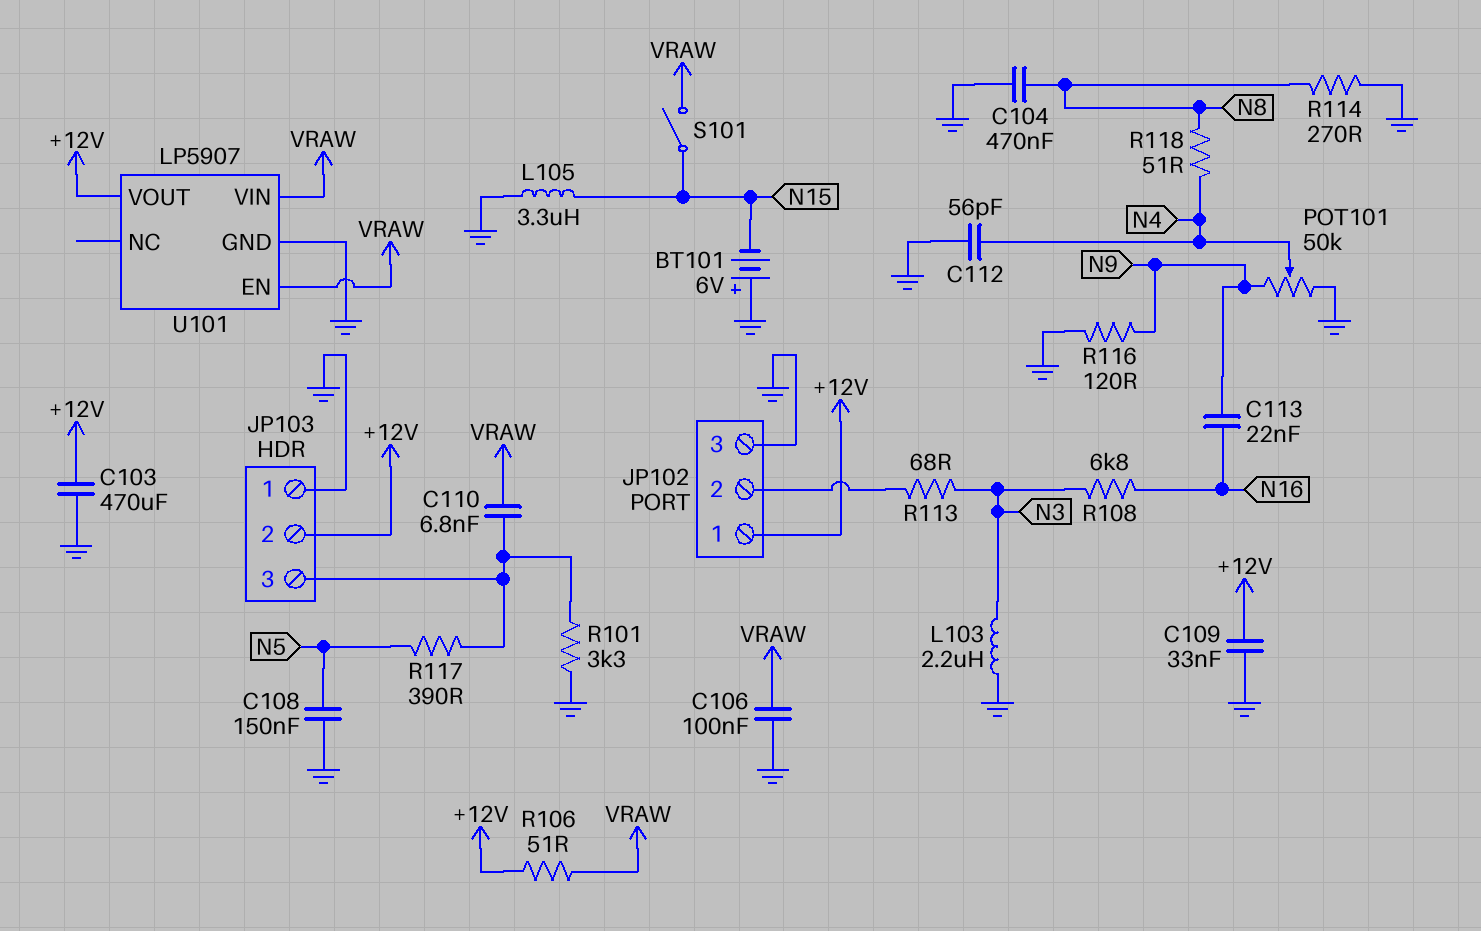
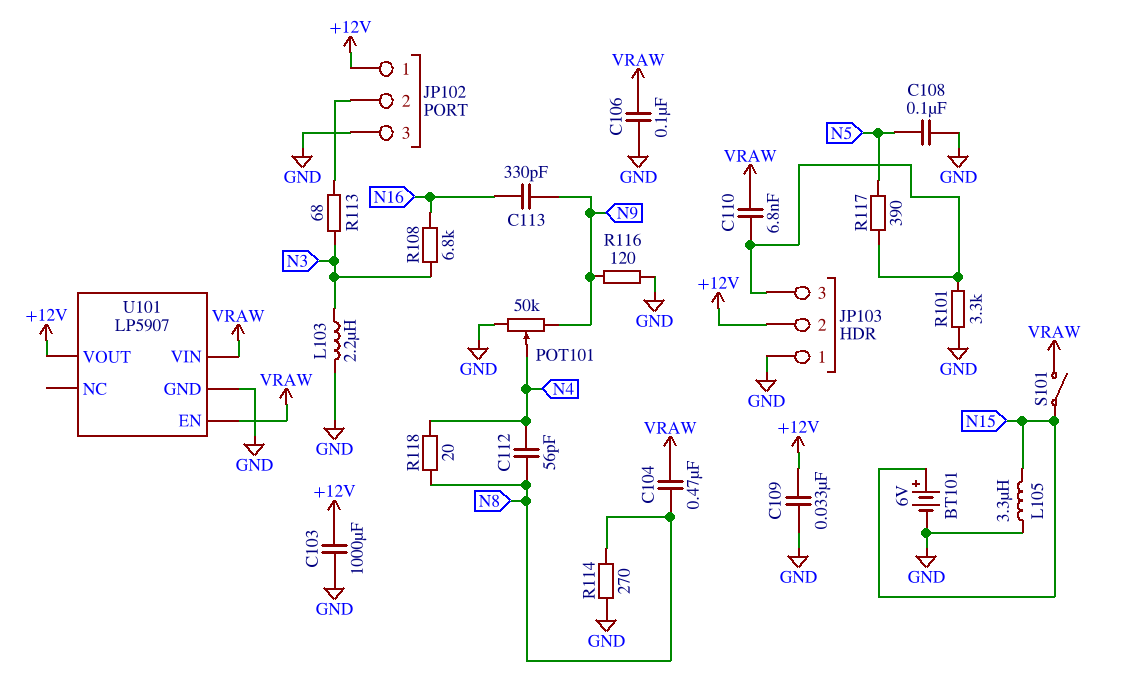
BT101: 6V (plus GND, minus N15) -> 6V (plus N15, minus GND)
C103: 470uF (+12V, GND) -> 1000uF (+12V, GND)
C104: 470nF (GND, N8) -> 470nF (N8, VRAW)
C108: 150nF (GND, N5) -> 100nF (GND, N5)
C112: 56pF (GND, N4) -> 56pF (N4, N8)
C113: 22nF (N9, N16) -> 330pF (N9, N16)
R106: 51 (+12V, VRAW) -> none
R118: 51 (N4, N8) -> 20 (N4, N8)

